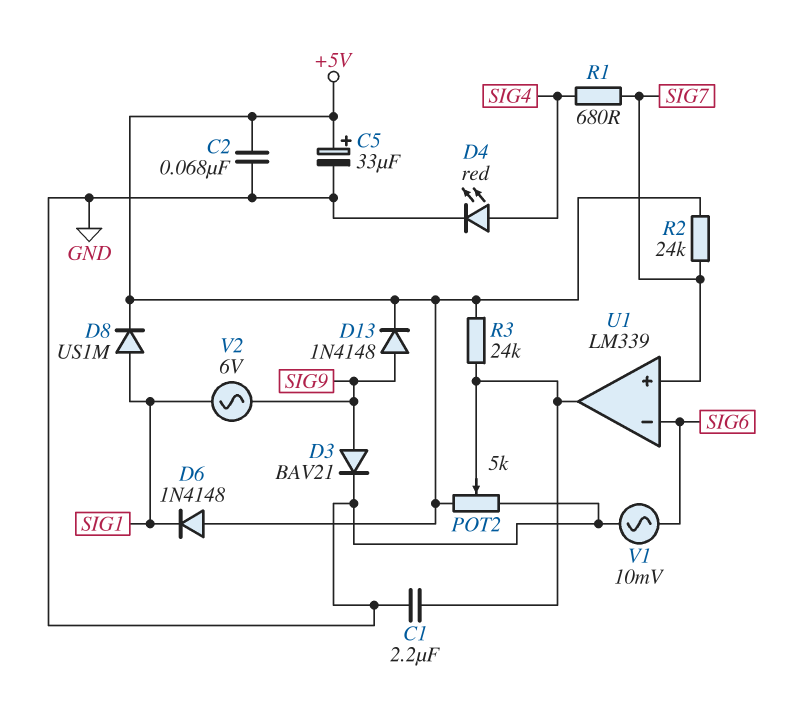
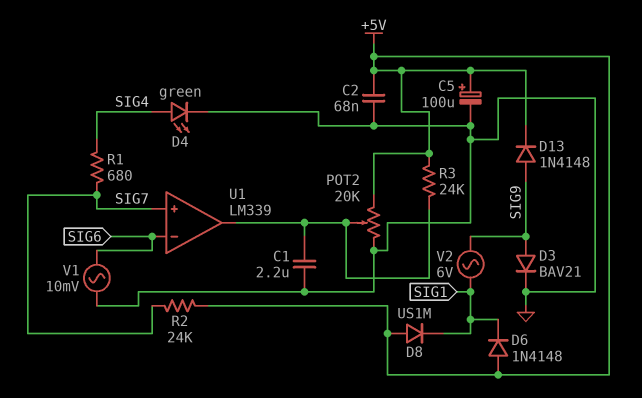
C5: 33uF (plus +5V, minus GND) -> 100uF (plus +5V, minus GND)
D4: LED red (A SIG4, K GND) -> LED green (A SIG4, K GND)
D8: diode US1M (A SIG1, K +5V) -> diode US1M (A +5V, K SIG1)
POT2: 5k (+5V, GND, wiper U1/out) -> 20k (+5V, GND, wiper U1/out)

